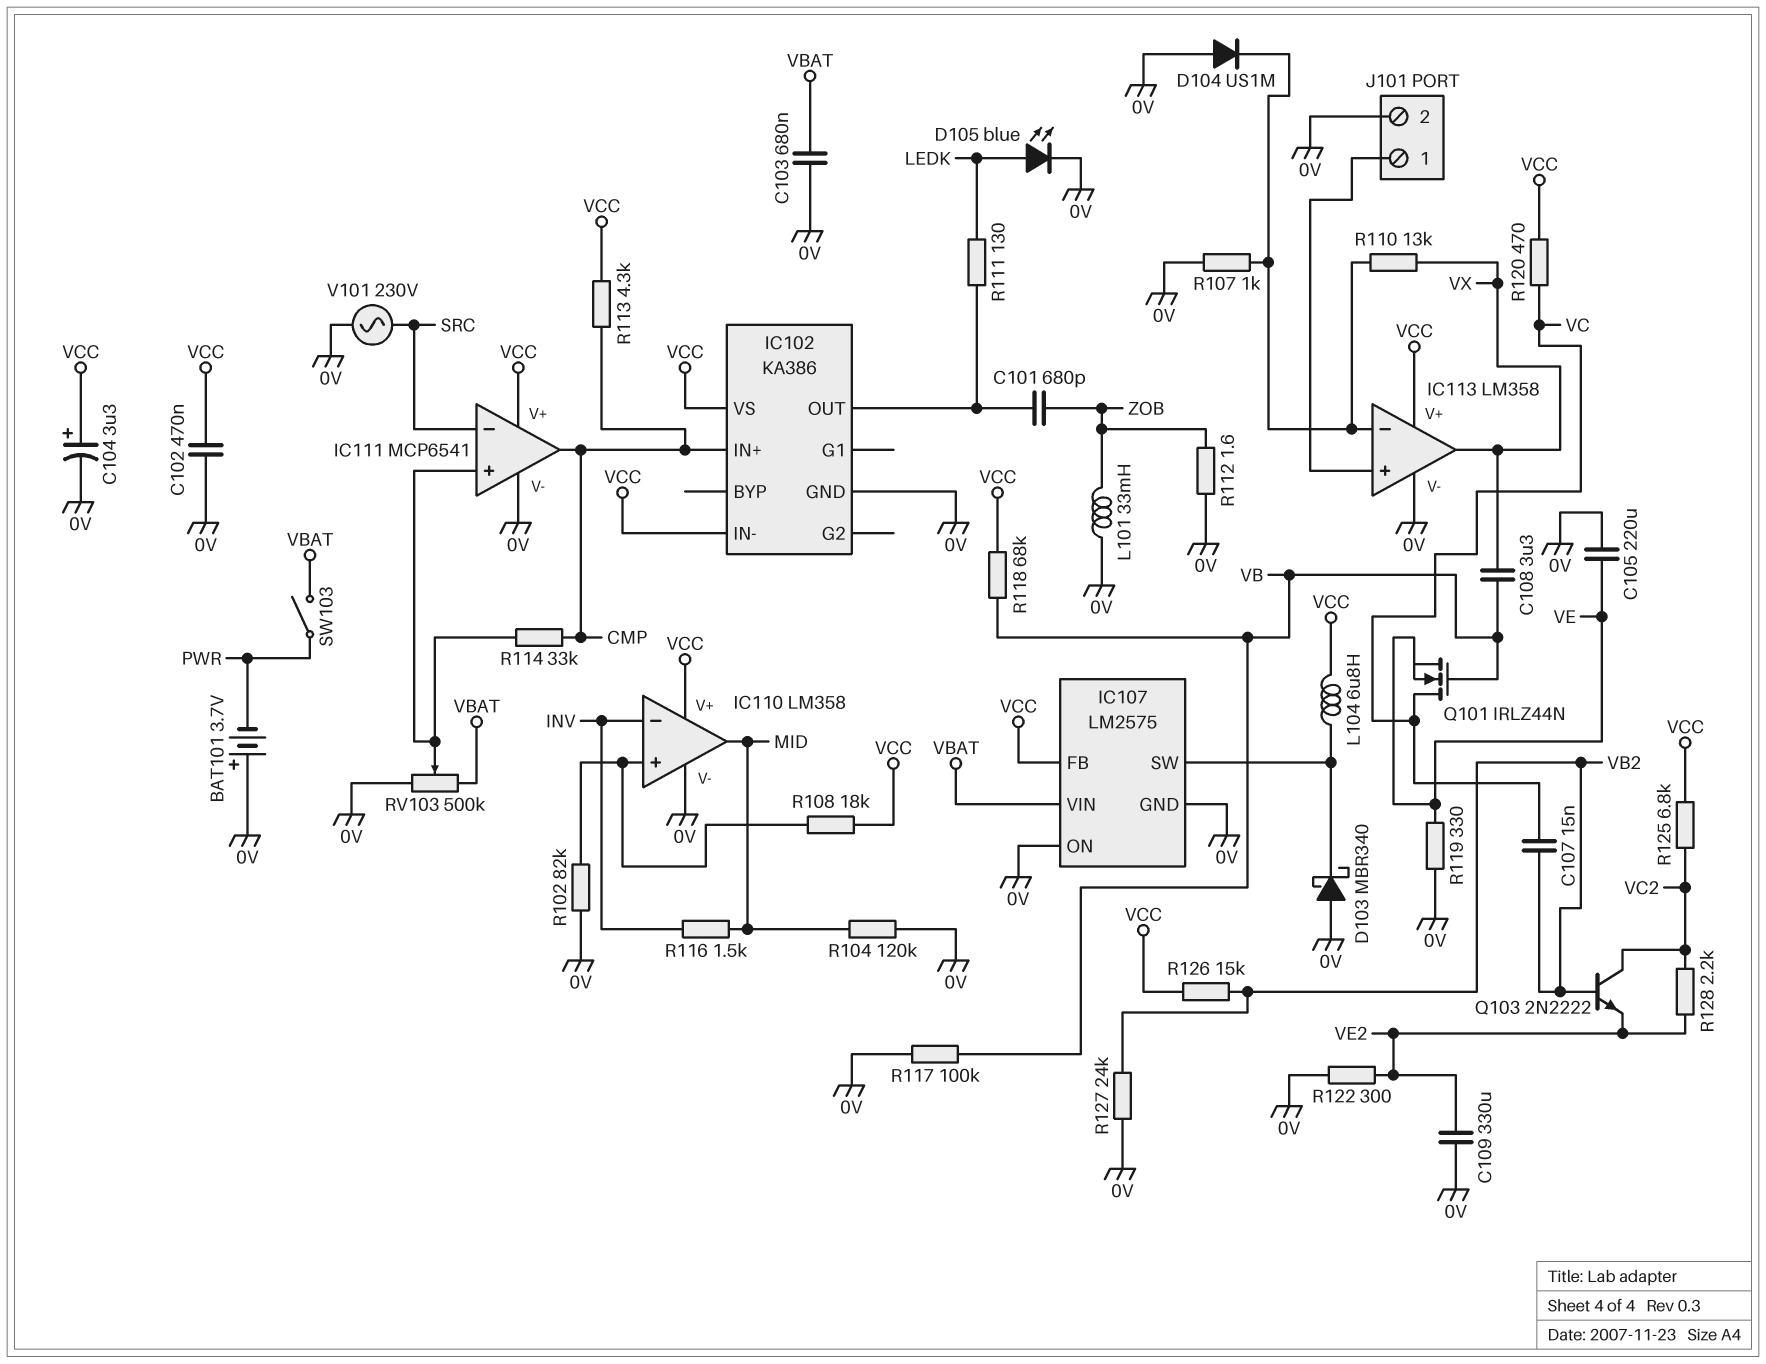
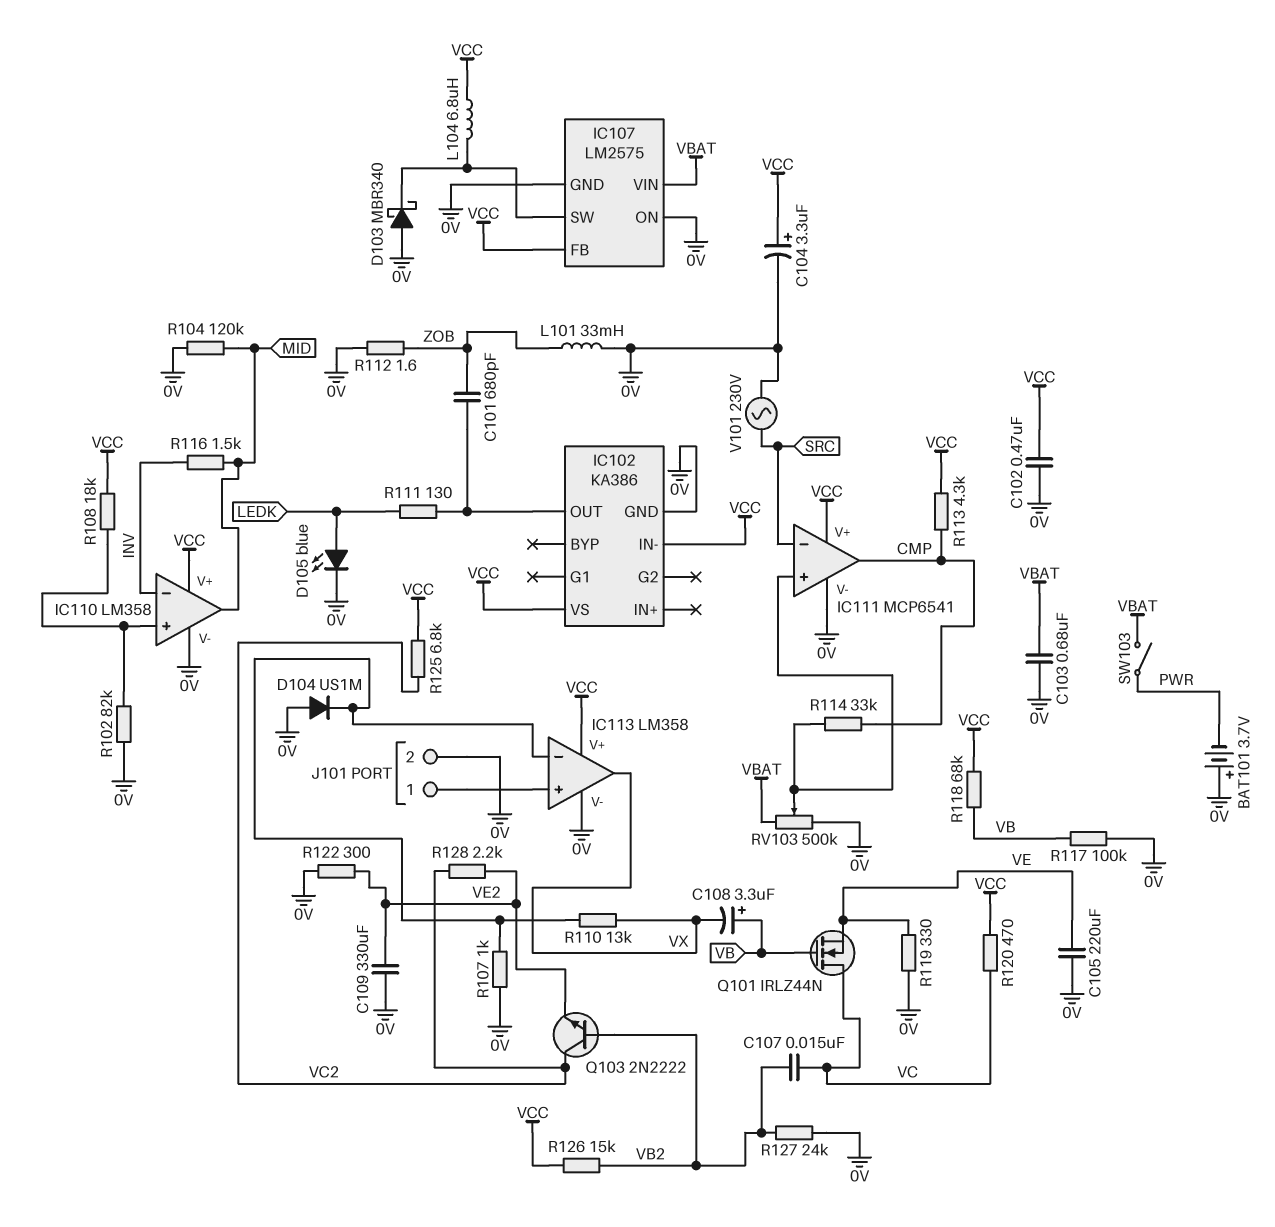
C108: 3.3uF (VB, VX) -> 3.3uF (plus VB, minus VX)
IC102 pin IN+: CMP -> none

